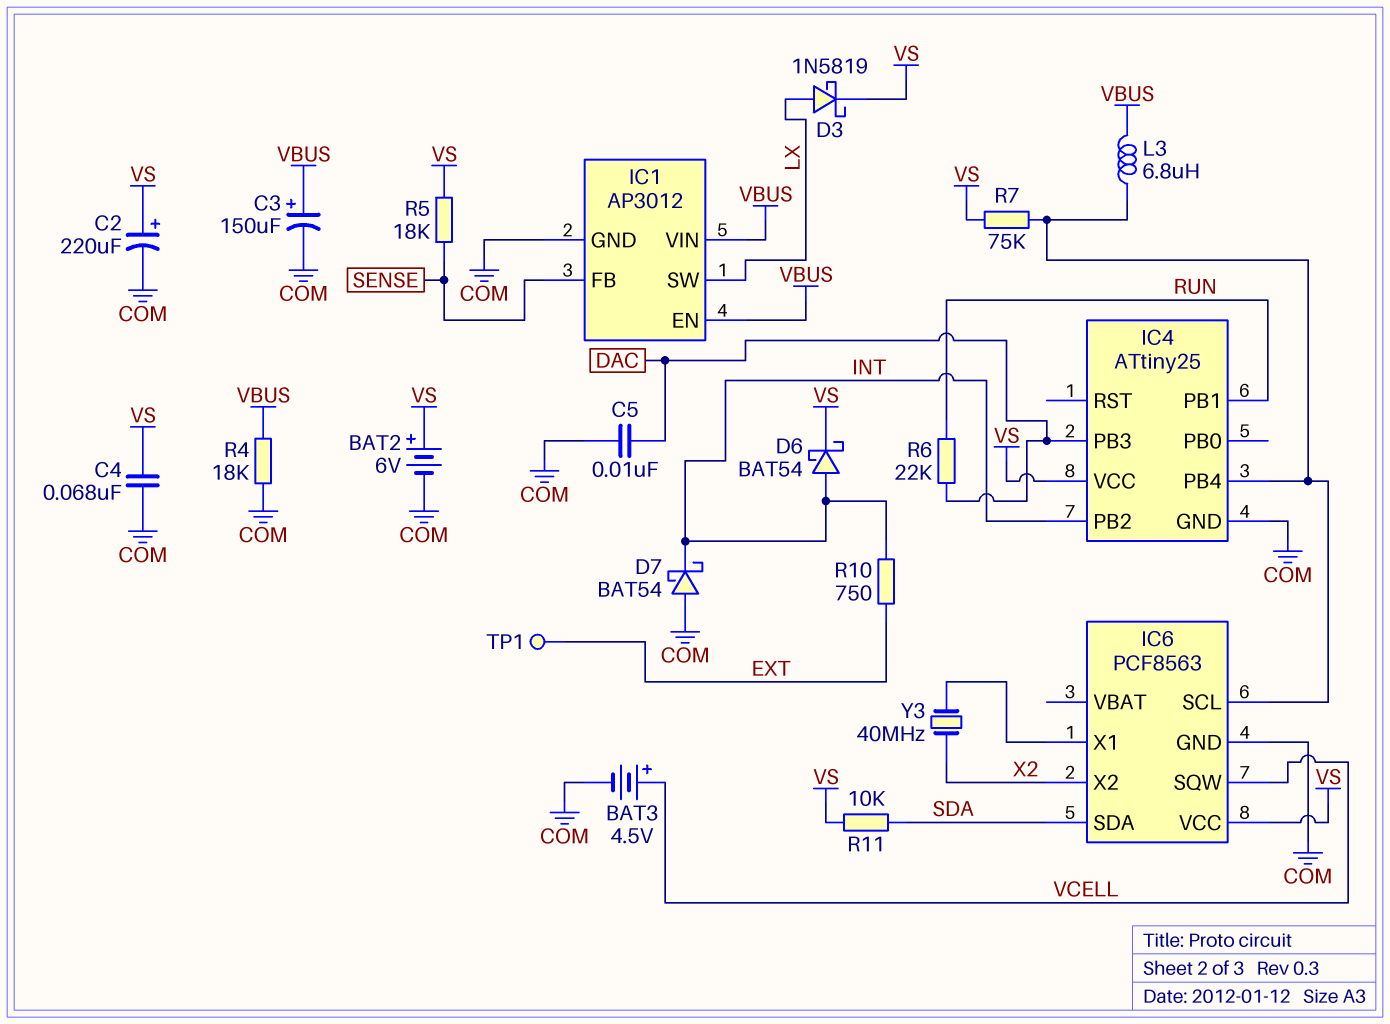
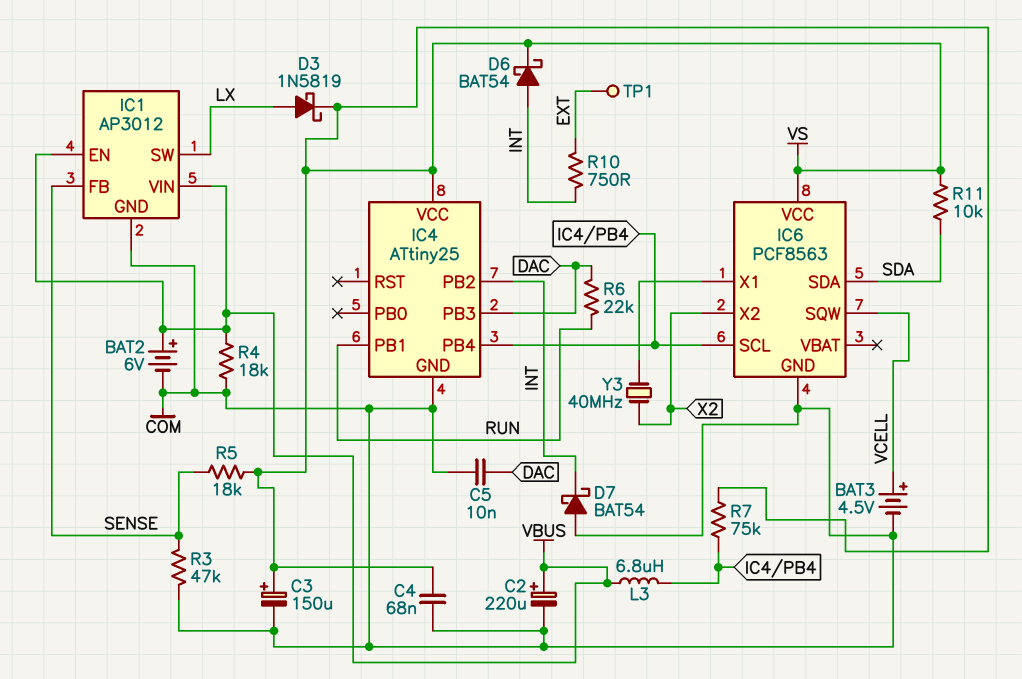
BAT2: 6V (plus VS, minus COM) -> 6V (plus VBUS, minus COM)
C2: 220uF (plus VS, minus COM) -> 220uF (plus VBUS, minus COM)
C3: 150uF (plus VBUS, minus COM) -> 150uF (plus VS, minus COM)
R3: none -> 47k (COM, SENSE)

